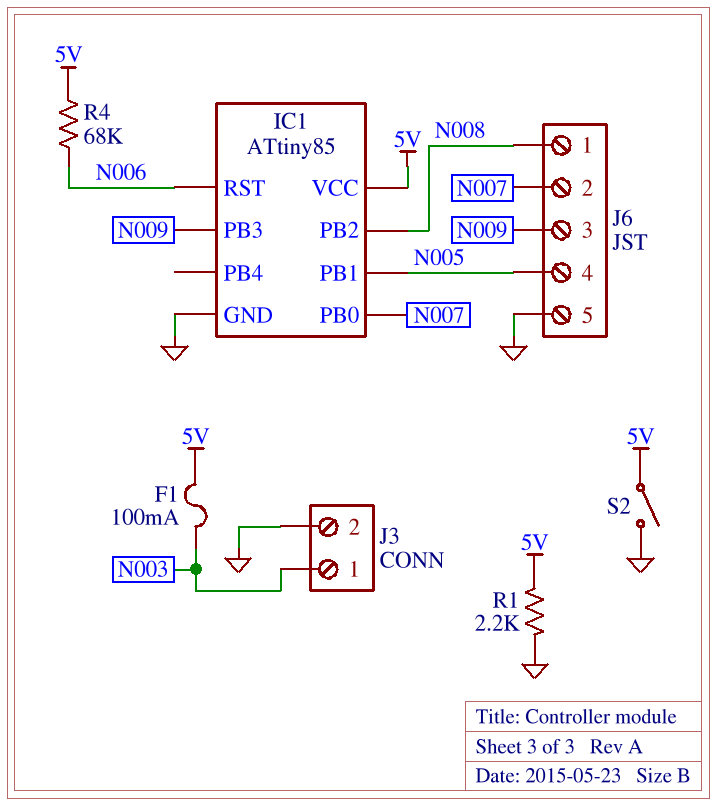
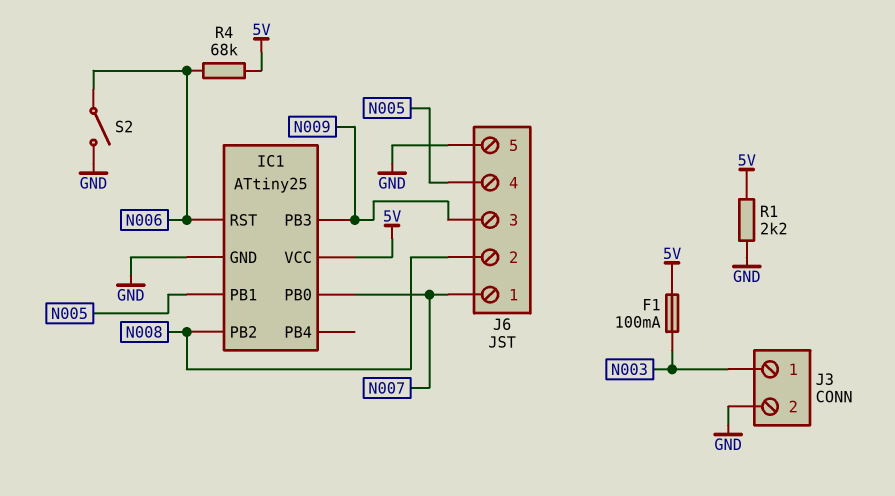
IC1: ATtiny85 -> ATtiny25
J6 pin 1: N008 -> N007
J6 pin 2: N007 -> N008
S2: switch (5V, GND) -> switch (GND, N006)

